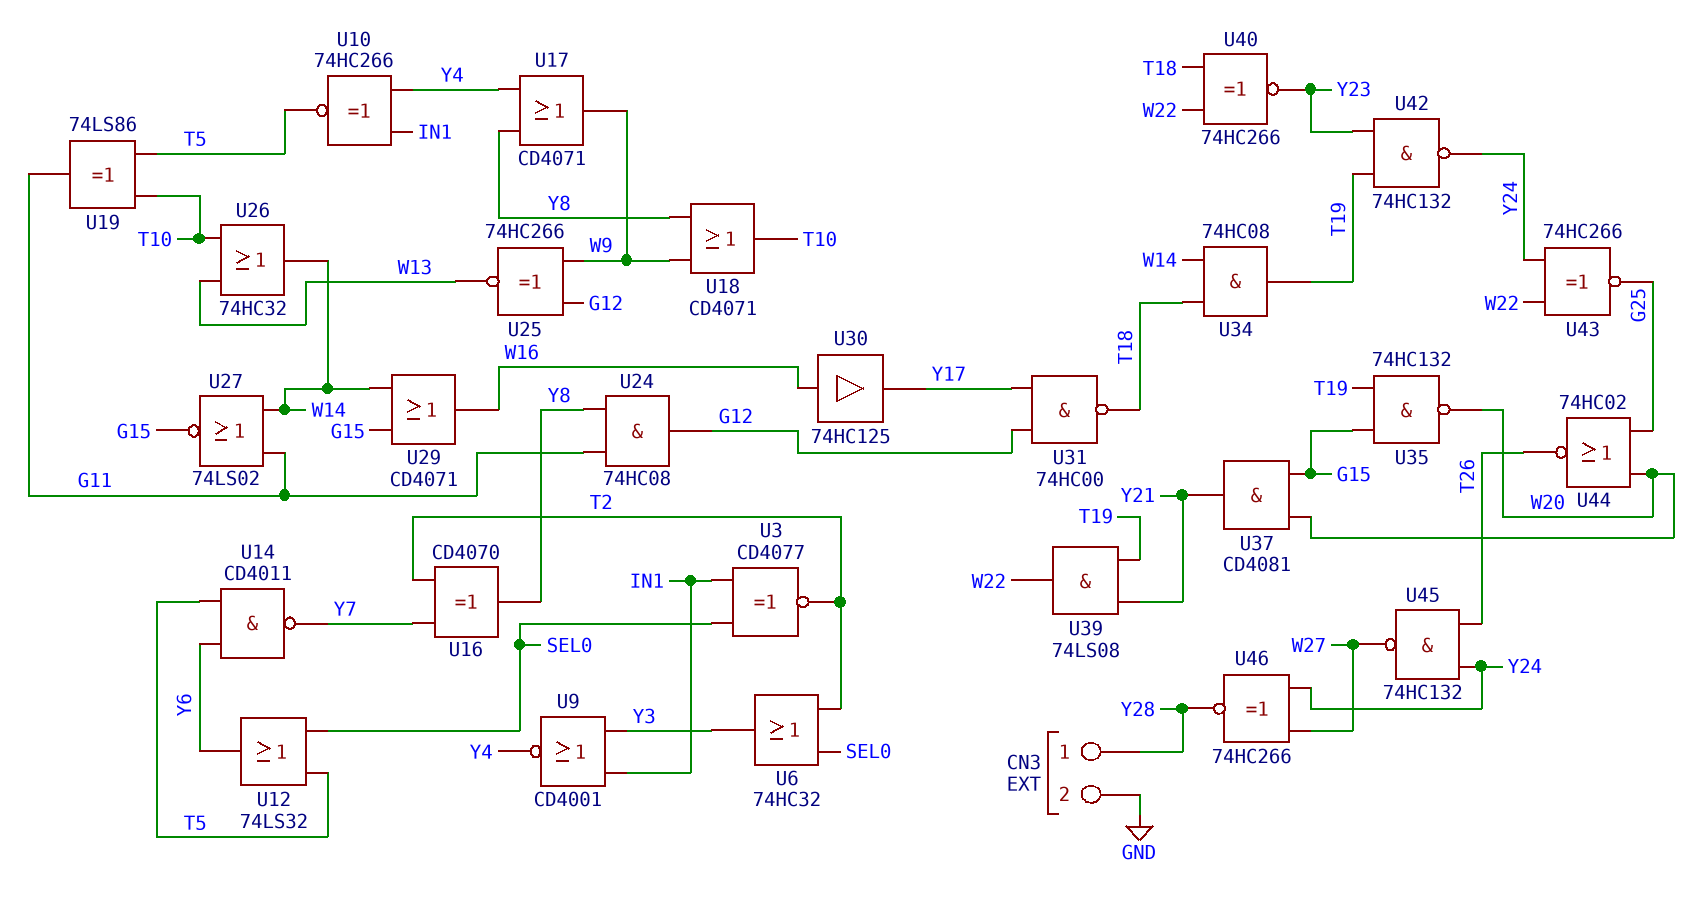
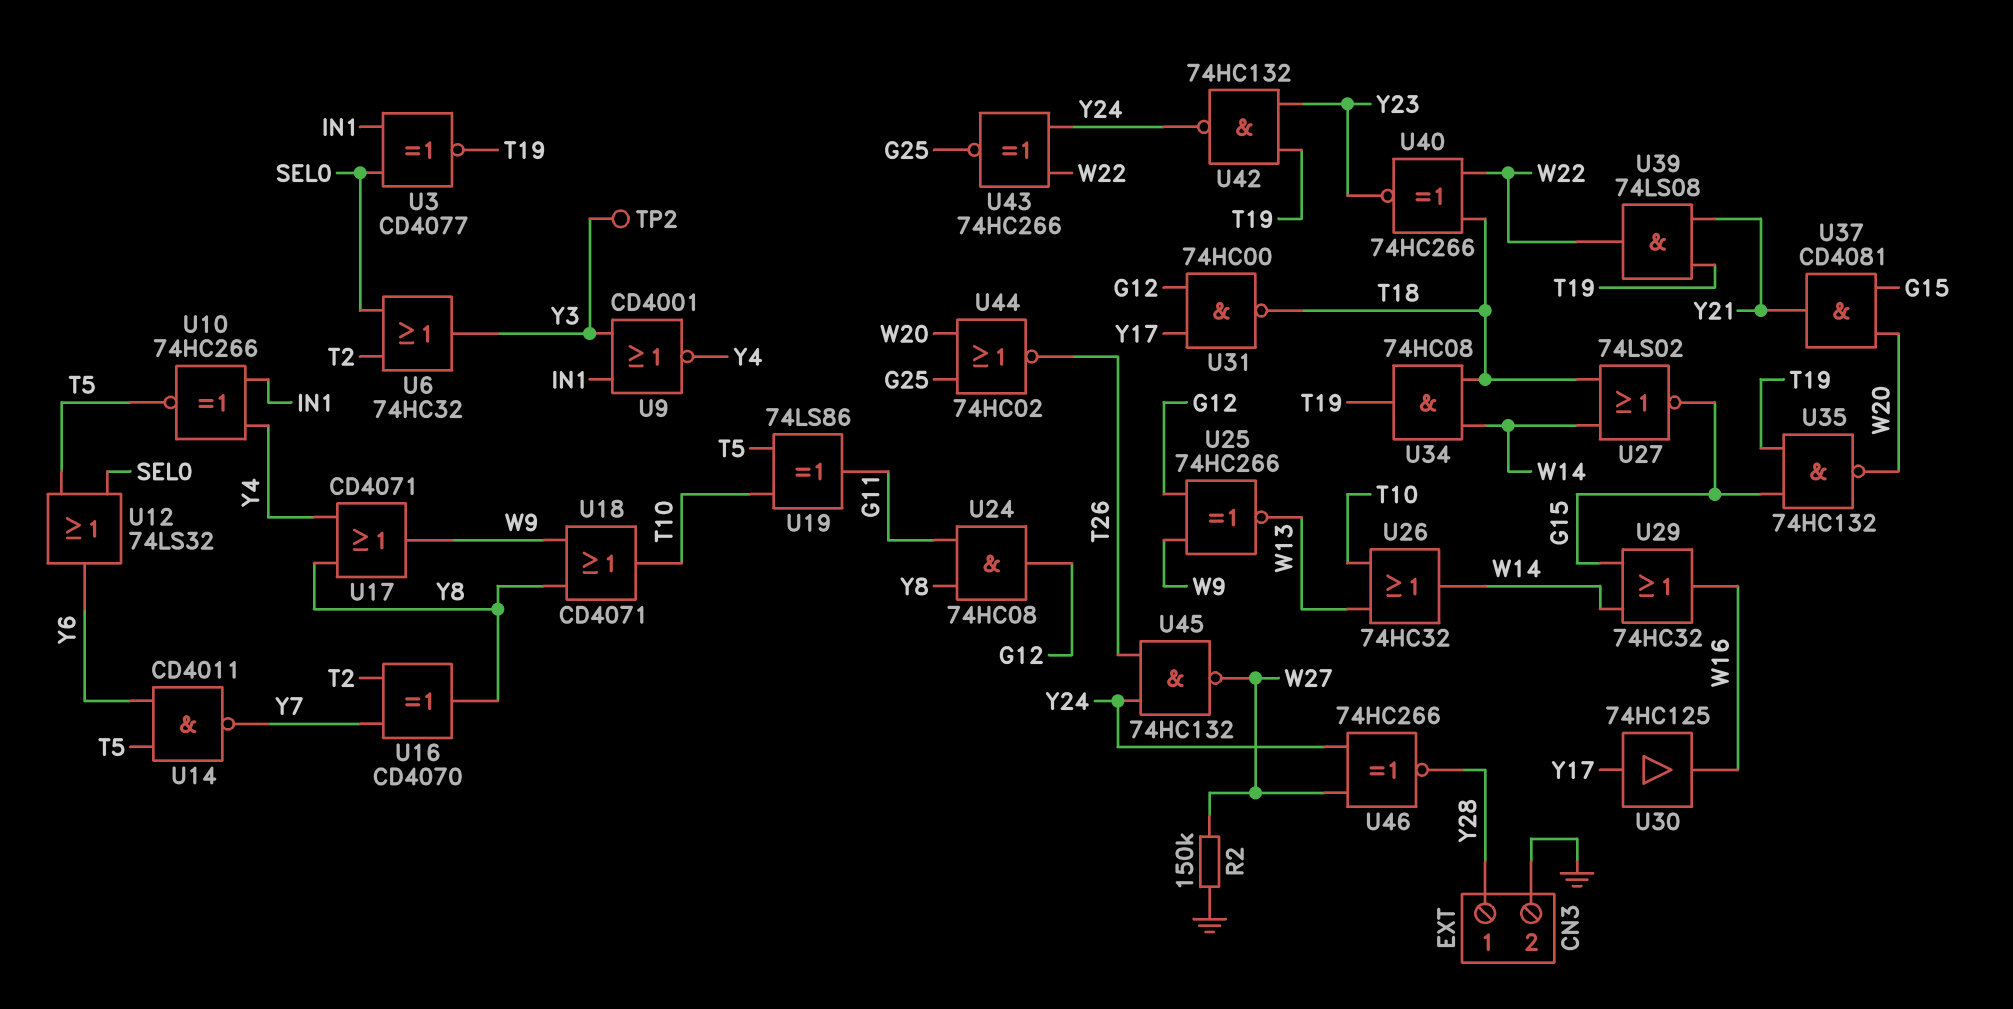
R2: none -> 150k (GND, W27)
TP2: none -> test point (Y3)
U3: XNOR CD4077 (in IN1, in SEL0, out T2) -> XNOR CD4077 (in IN1, in SEL0, out T19)
U27: NOR 74LS02 (in G11, in W14, out G15) -> NOR 74LS02 (in T18, in W14, out G15)
U29: OR CD4071 (in G15, in W14, out W16) -> OR 74HC32 (in G15, in W14, out W16)
U30: buffer 74HC125 (in W16, out Y17) -> buffer 74HC125 (in Y17, out W16)

